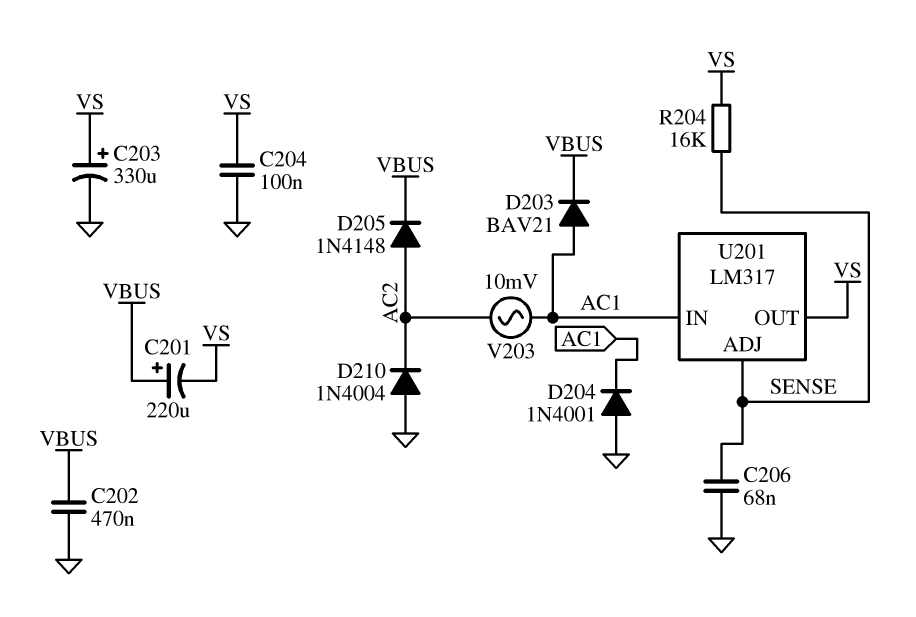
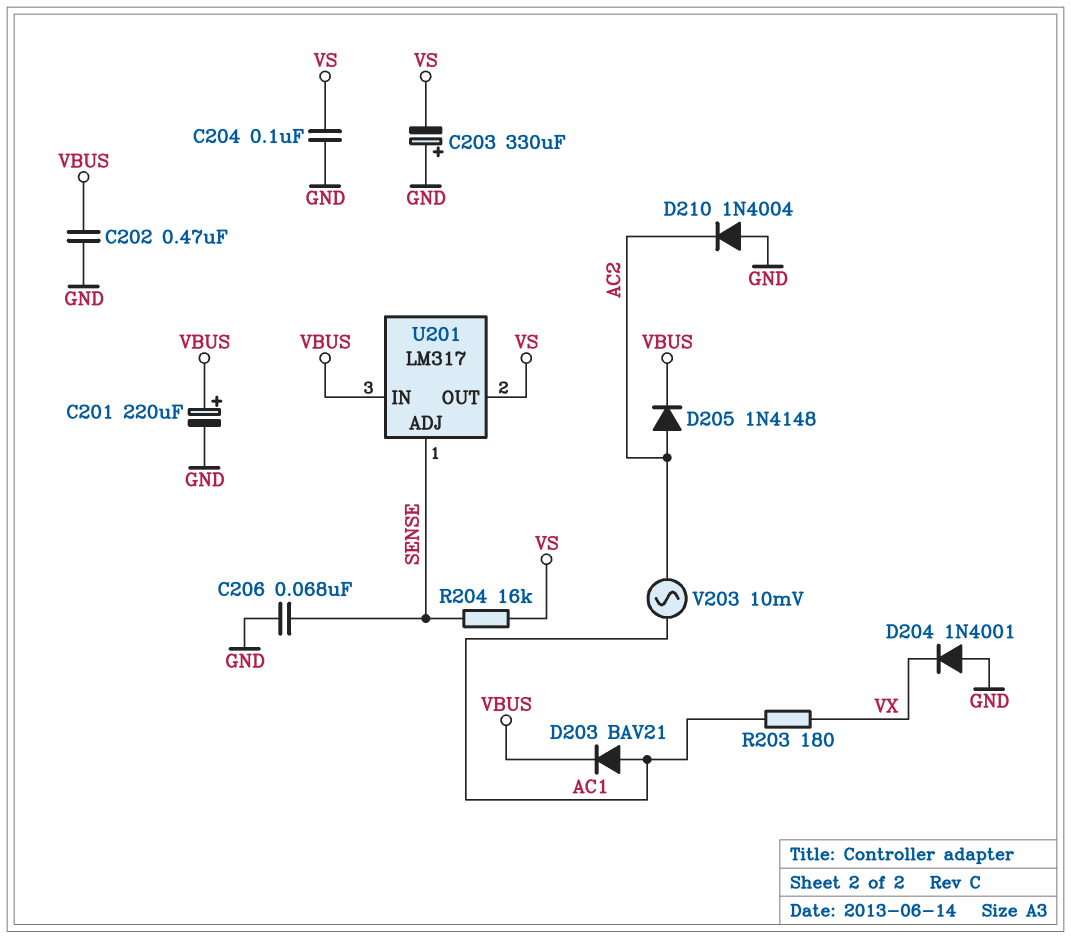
C201: 220uF (plus VBUS, minus VS) -> 220uF (plus VBUS, minus GND)
C203: 330uF (plus VS, minus GND) -> 330uF (plus GND, minus VS)
D204: diode 1N4001 (A GND, K AC1) -> diode 1N4001 (A GND, K VX)
R203: none -> 180 (AC1, VX)
U201 pin IN: AC1 -> VBUS

